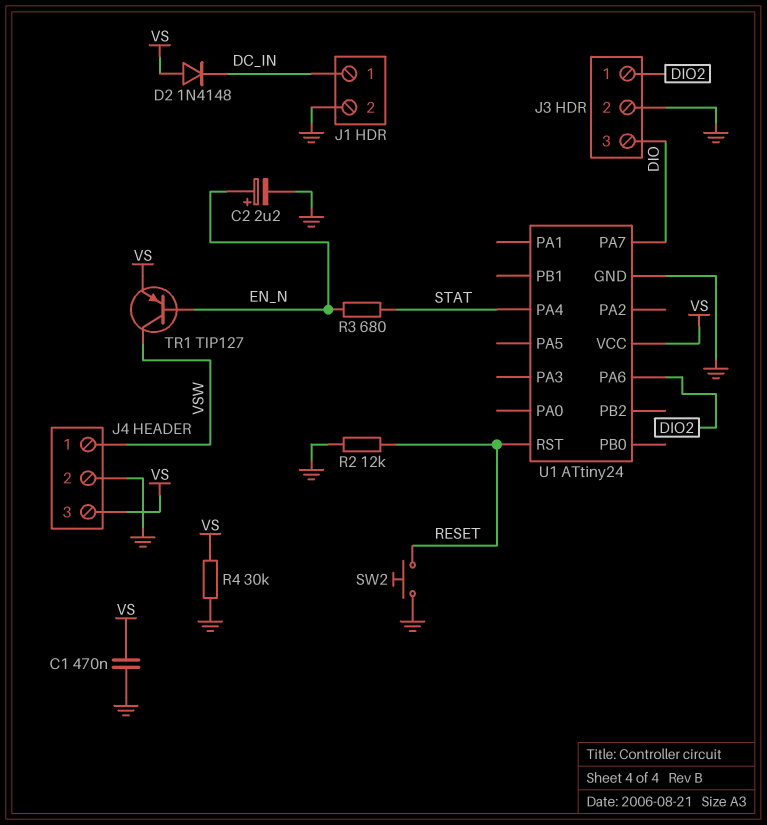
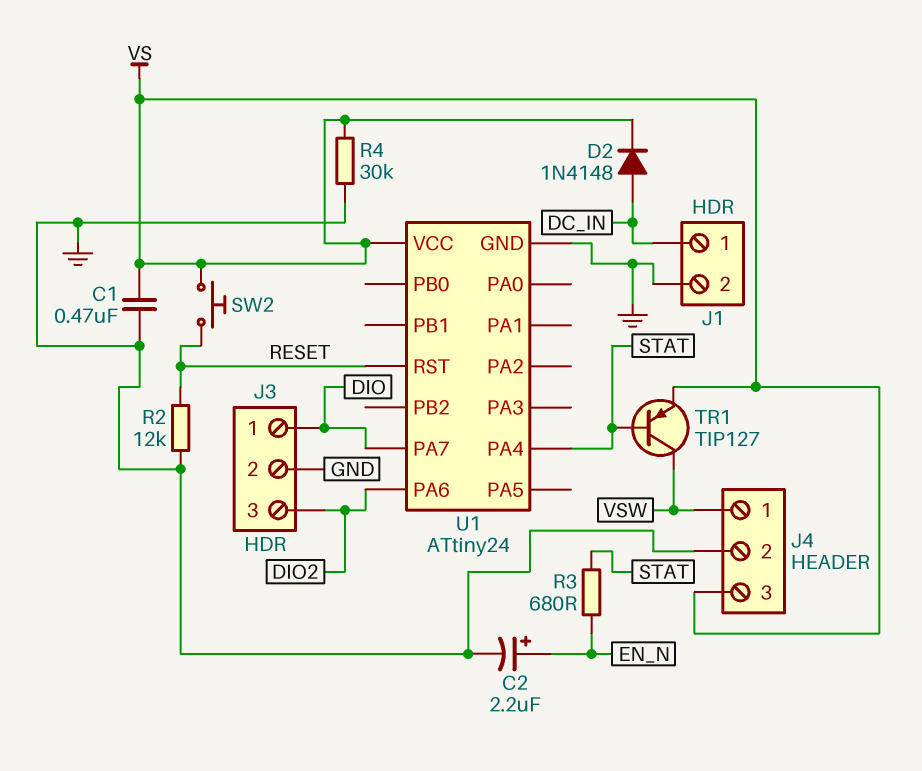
D2: diode 1N4148 (A VS, K DC_IN) -> diode 1N4148 (A DC_IN, K VS)
J3 pin 1: DIO2 -> DIO
J3 pin 3: DIO -> DIO2
SW2: button (GND, RESET) -> button (RESET, VS)
TR1: PNP TIP127 (B EN_N, C VSW, E VS) -> PNP TIP127 (B STAT, C VSW, E VS)

